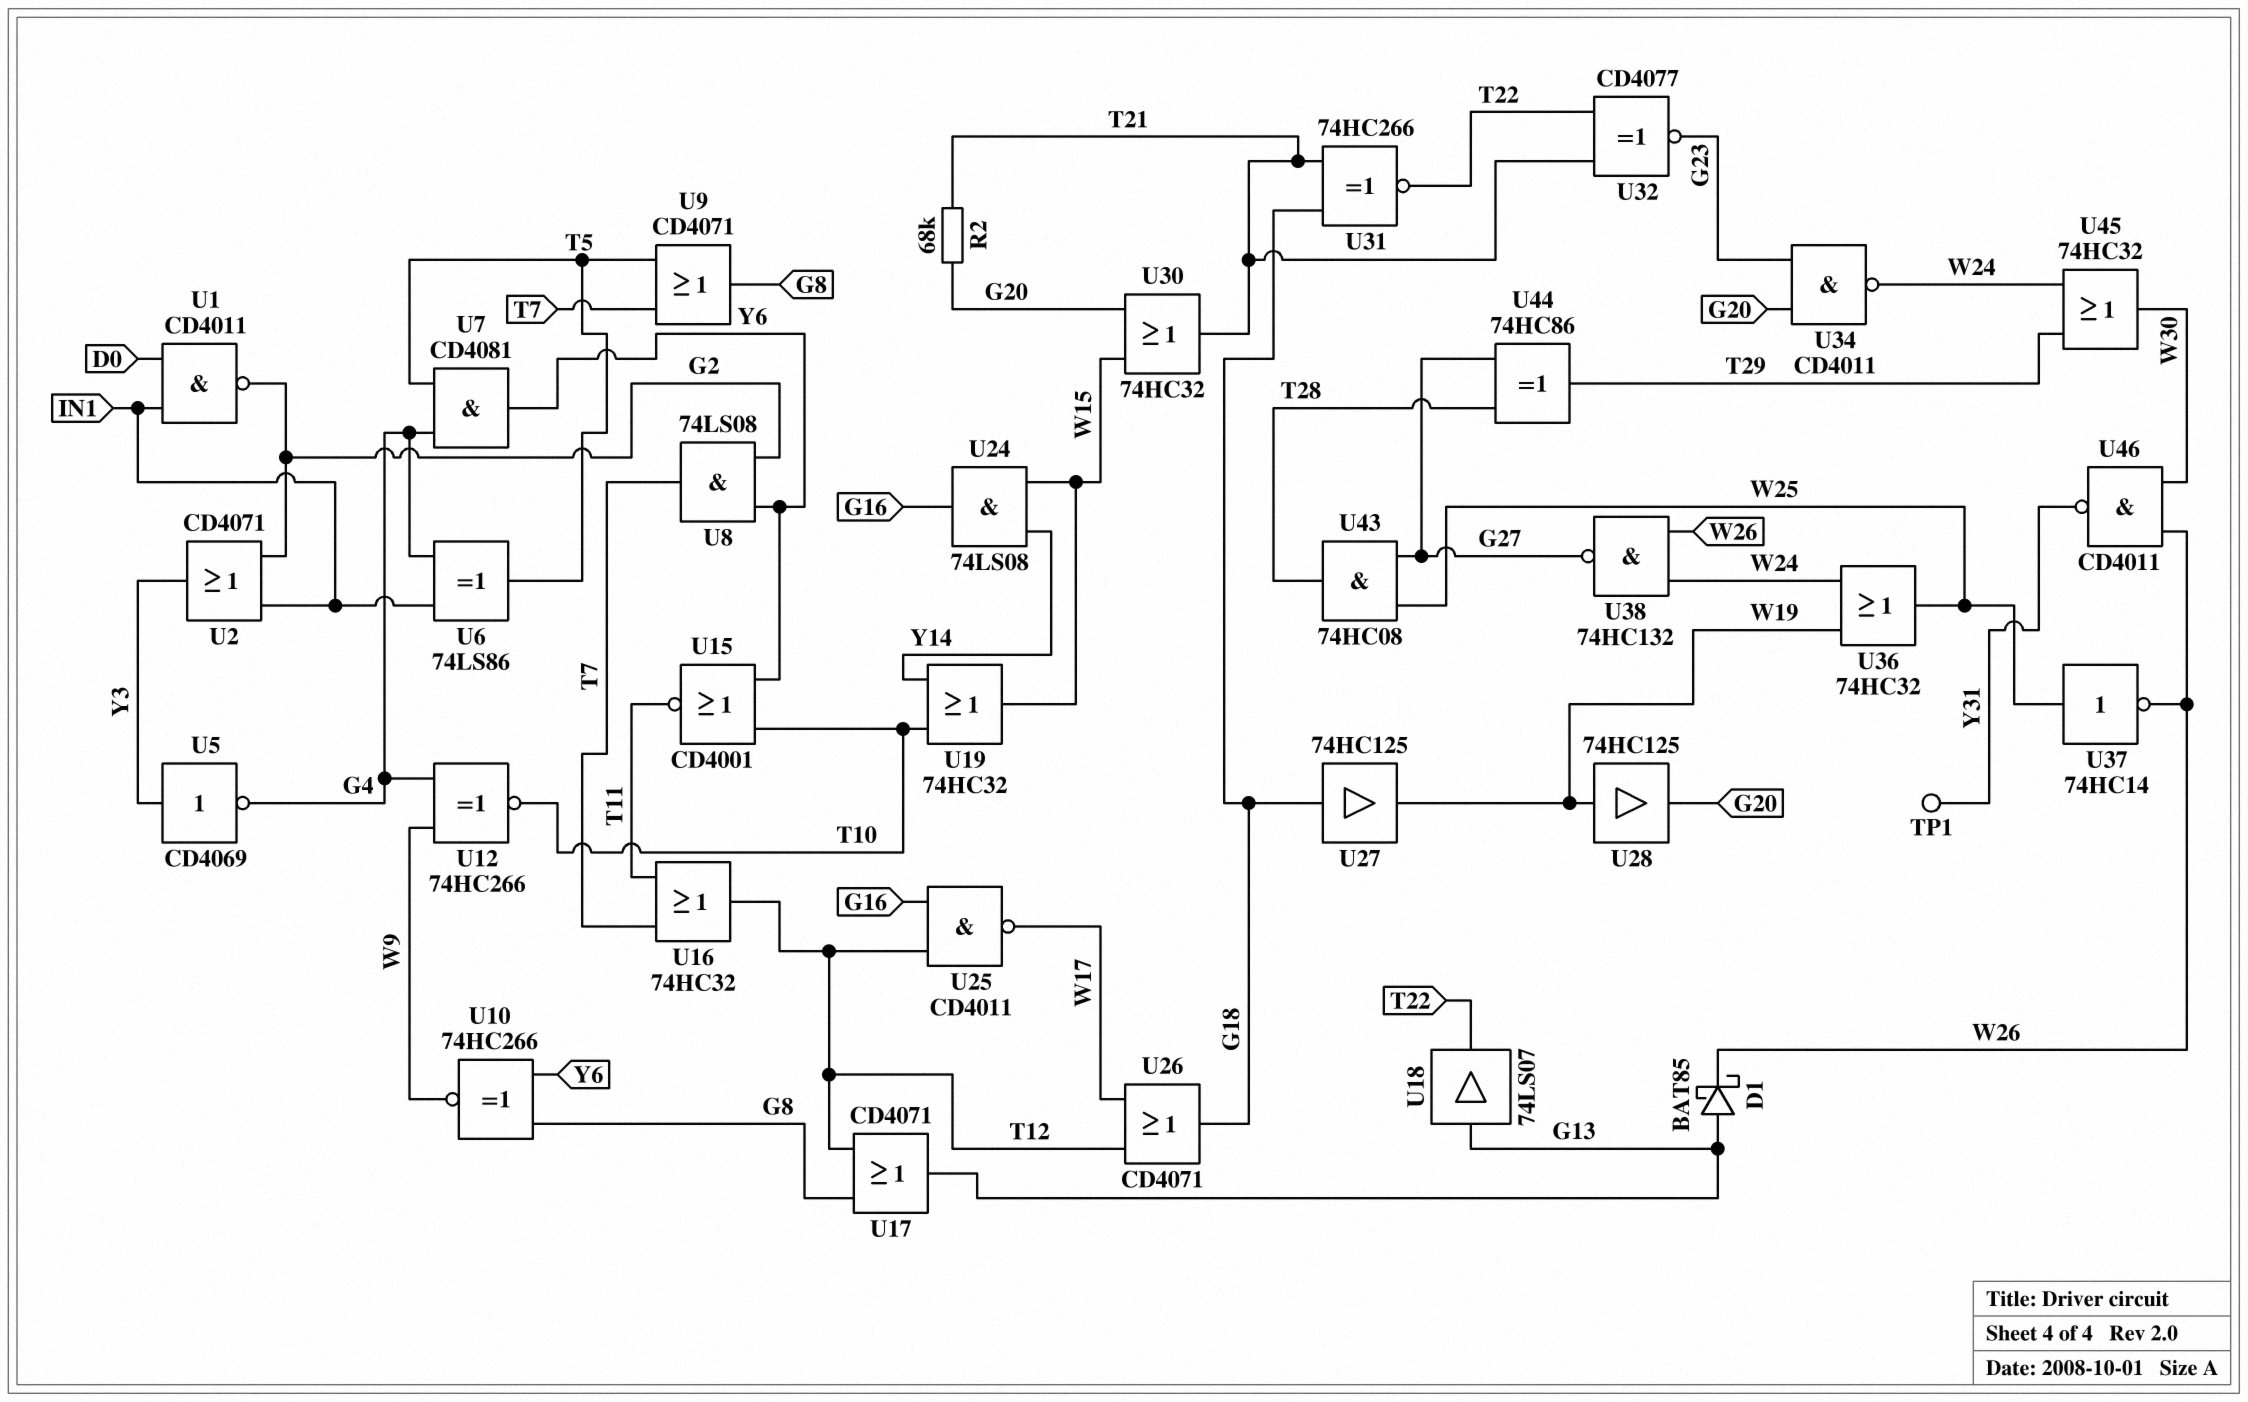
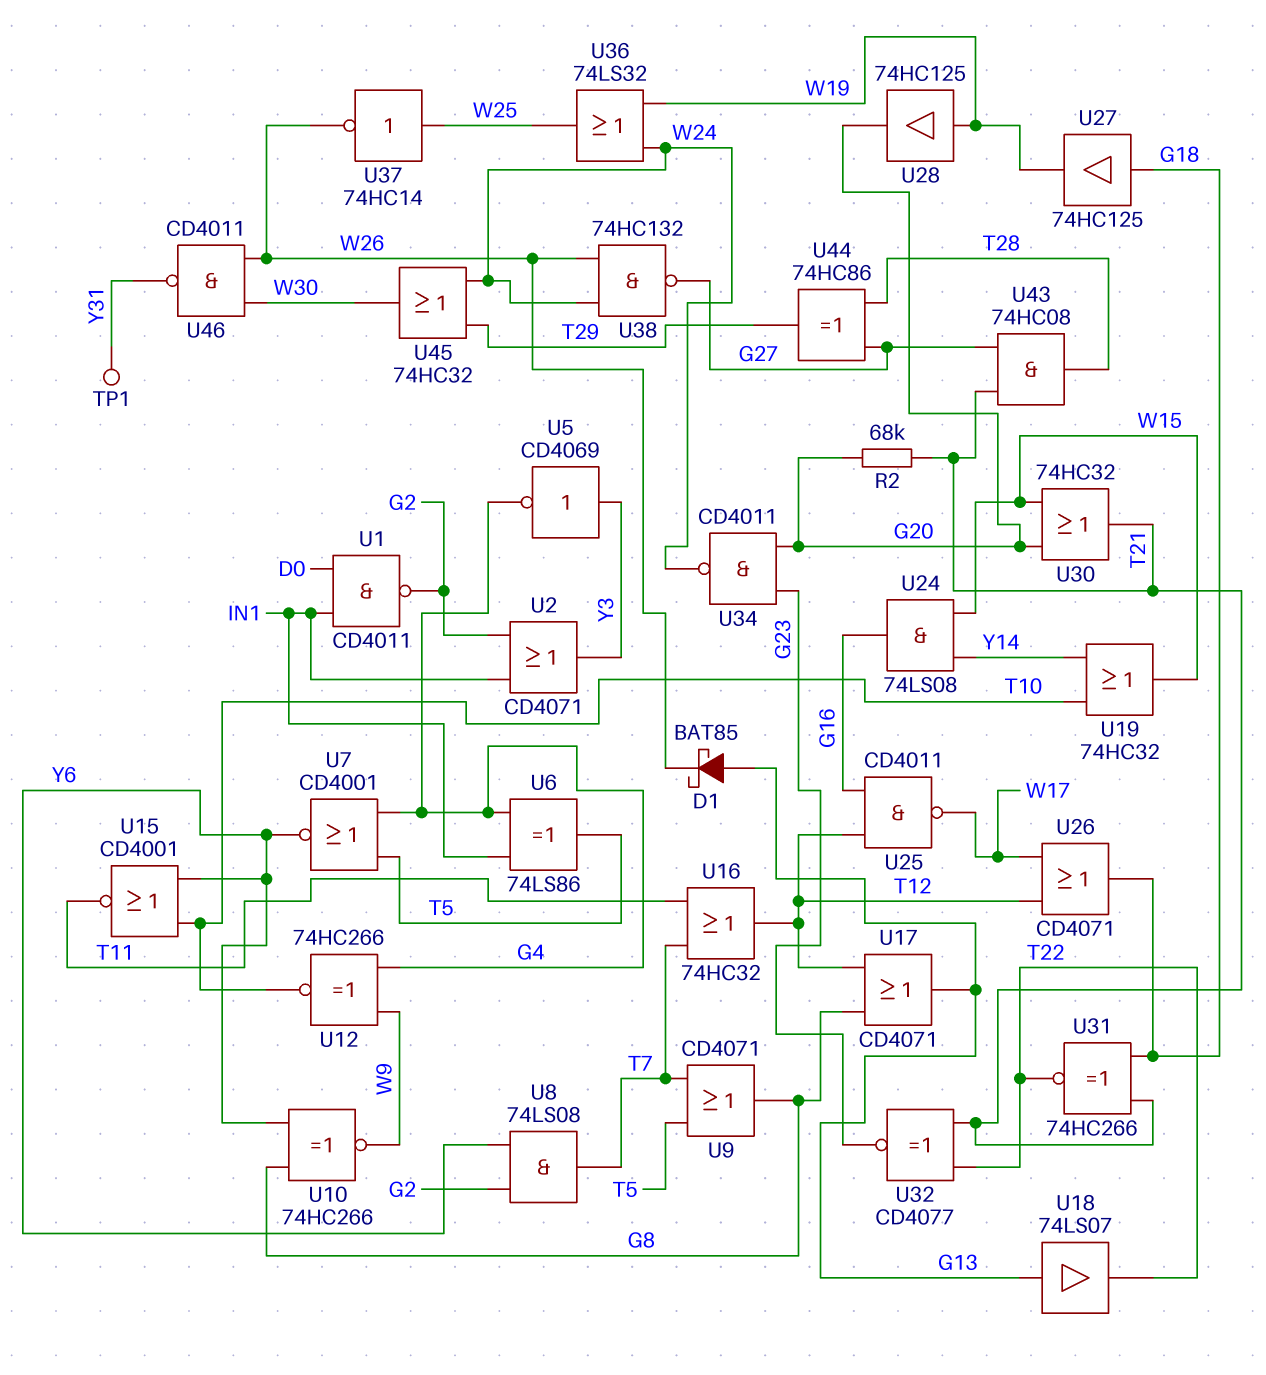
U7: AND CD4081 (in G4, in T5, out Y6) -> NOR CD4001 (in G4, in T5, out Y6)
U36: OR 74HC32 (in W19, in W24, out W25) -> OR 74LS32 (in W19, in W24, out W25)
U43: AND 74HC08 (in G27, in W25, out T28) -> AND 74HC08 (in G27, in T21, out T28)

